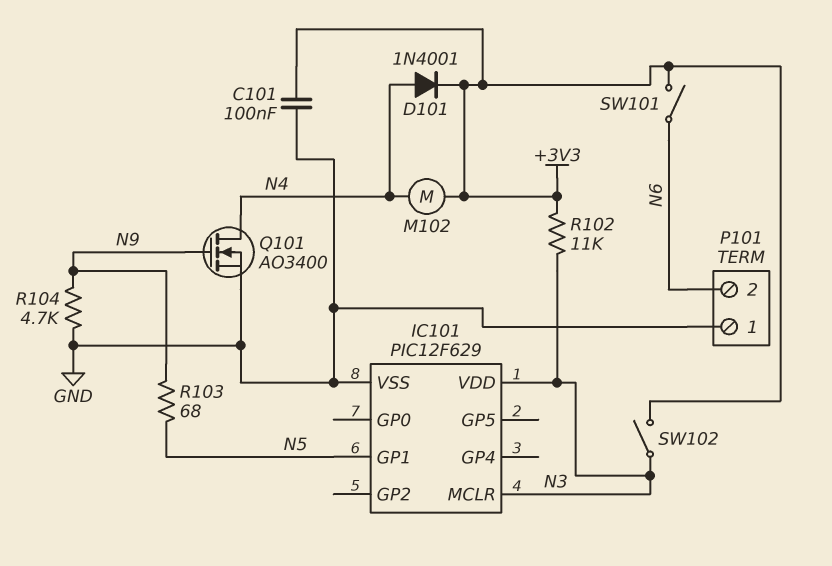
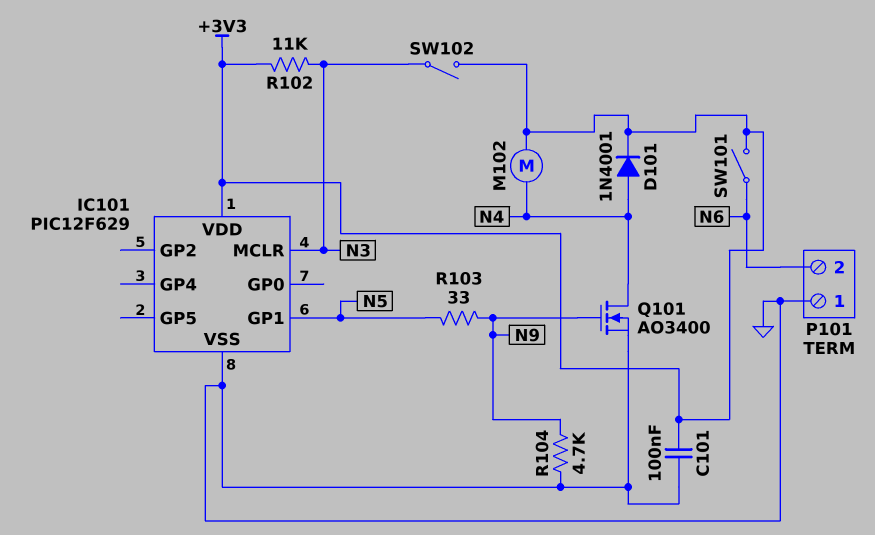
IC101 pin VDD: N3 -> +3V3
R103: 68 (N5, N9) -> 33 (N5, N9)

